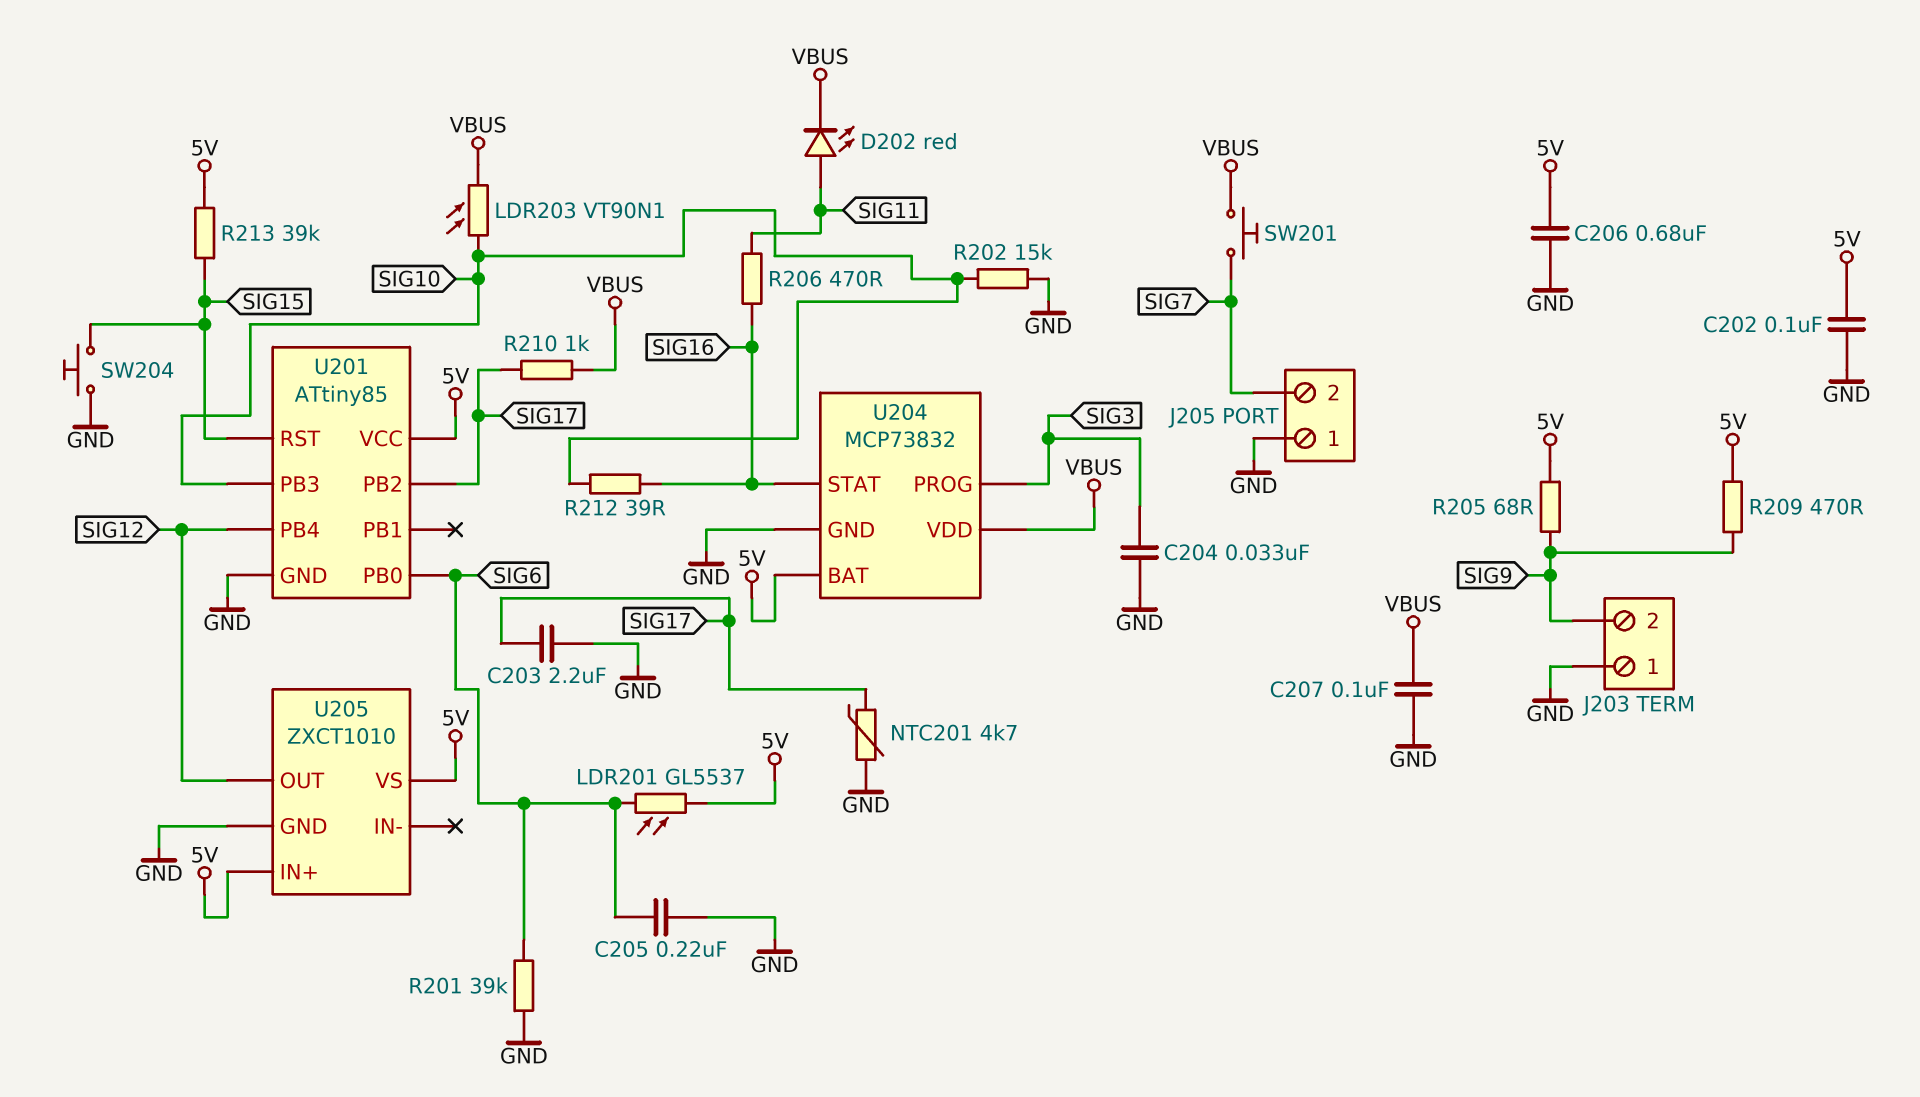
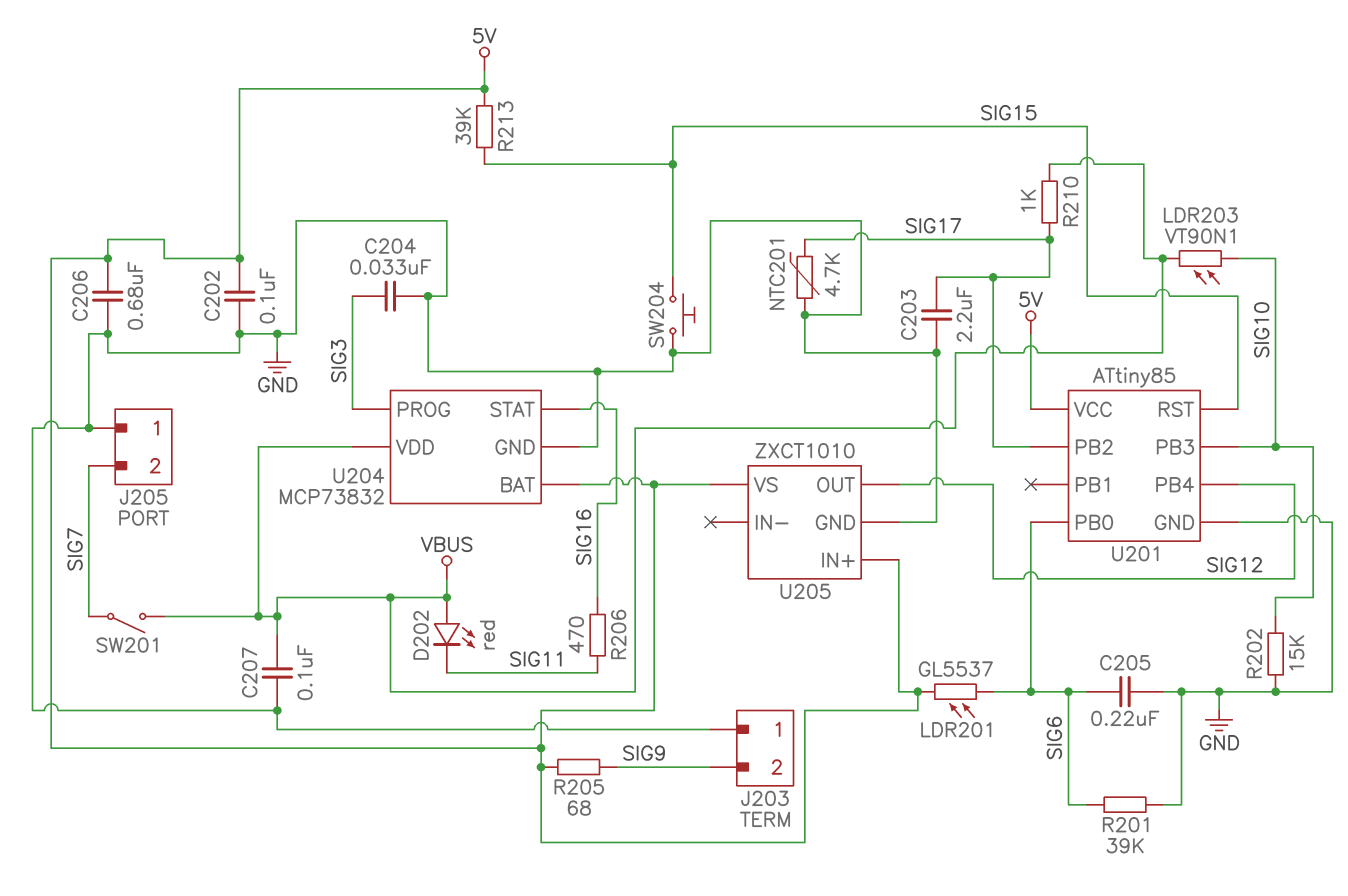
D202: LED red (A SIG11, K VBUS) -> LED red (A VBUS, K SIG11)
R209: 470 (5V, SIG9) -> none
R212: 39 (SIG10, SIG16) -> none
SW201: button (SIG7, VBUS) -> switch (SIG7, VBUS)

